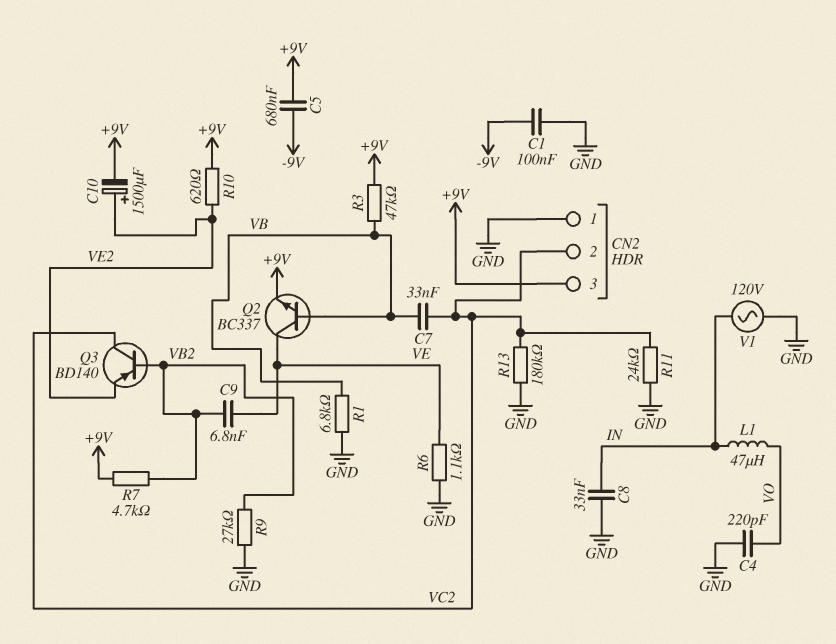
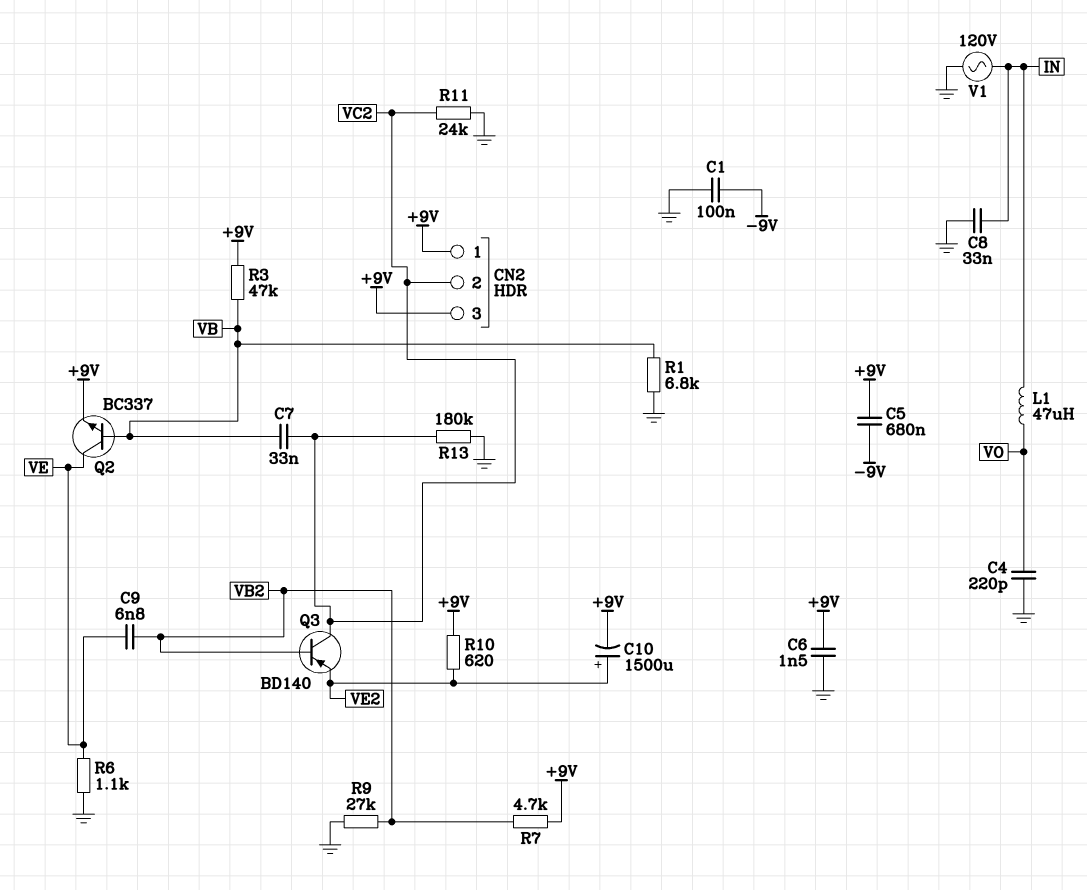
C6: none -> 1.5nF (+9V, GND)
CN2 pin 1: GND -> +9V

